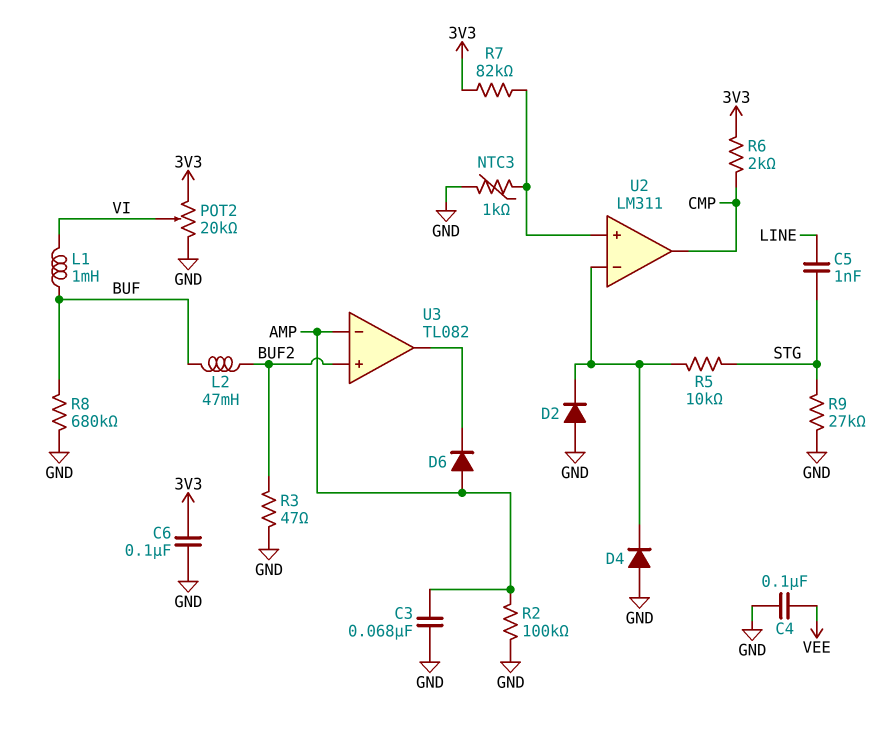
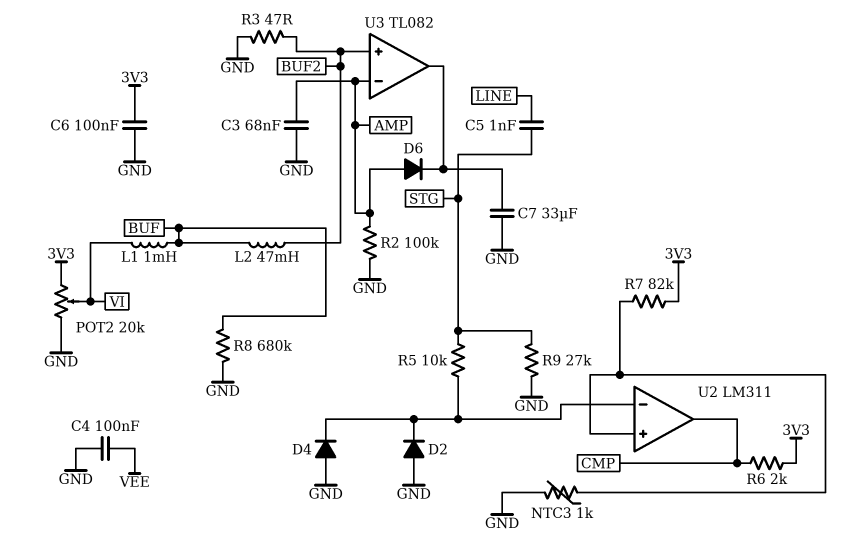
C7: none -> 33uF (GND, U3/out)

